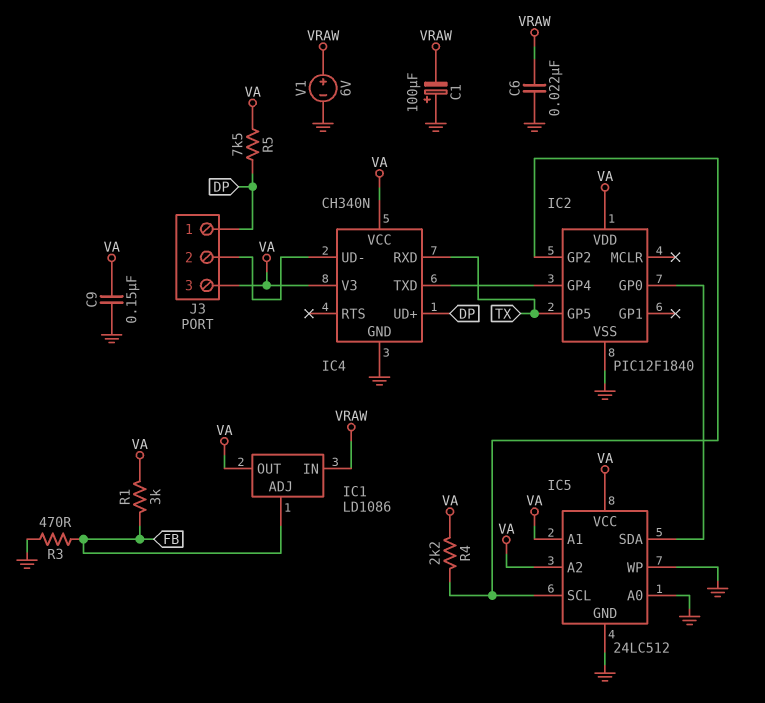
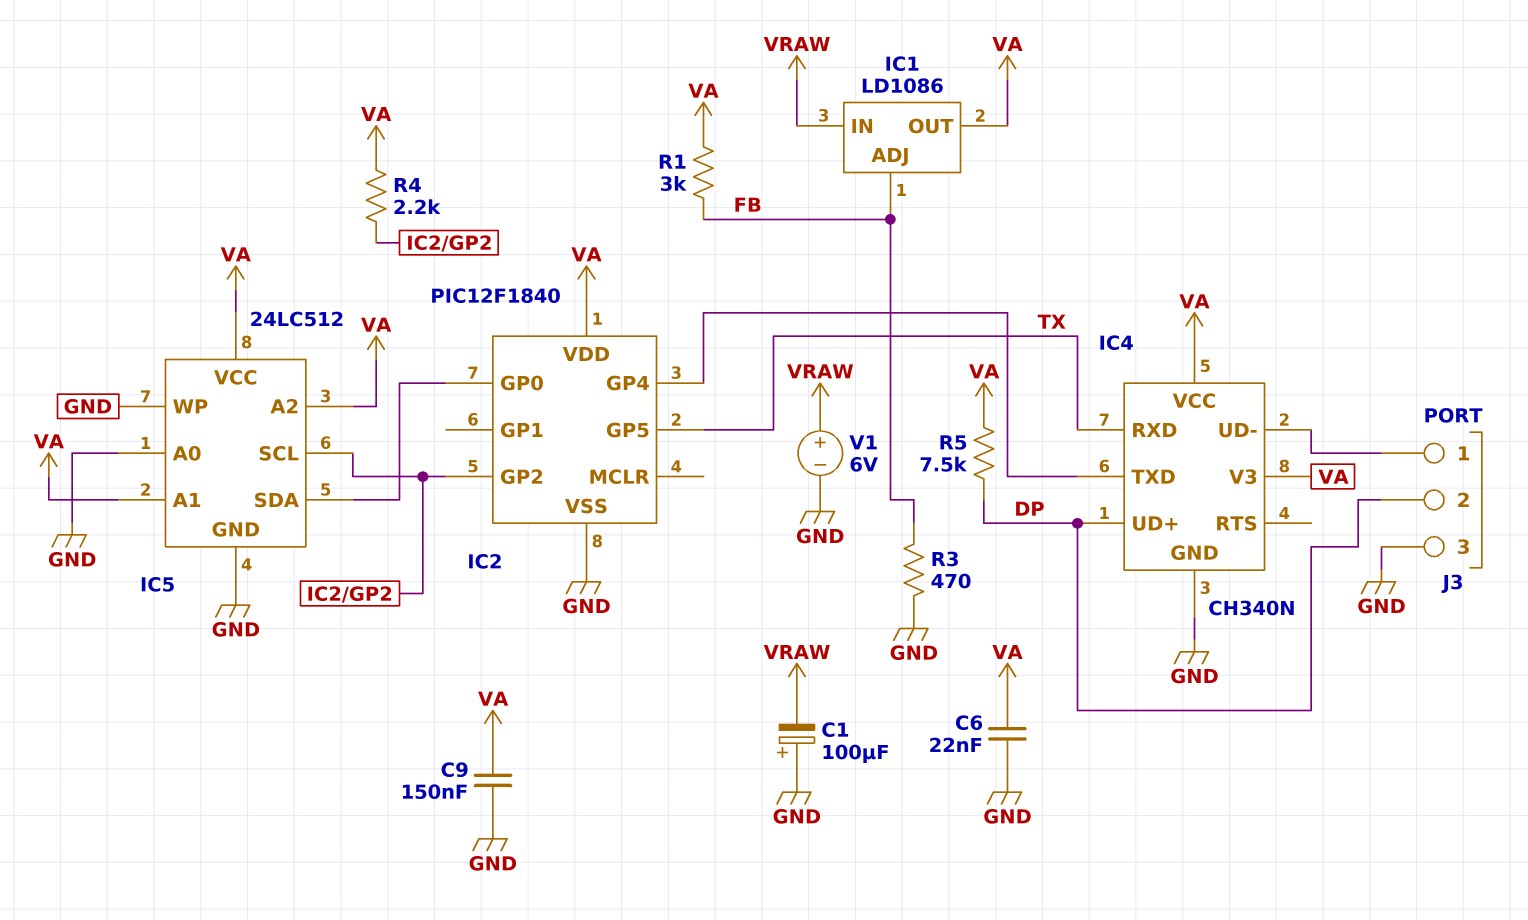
C6: 22nF (GND, VRAW) -> 22nF (GND, VA)
J3 pin 1: DP -> IC4/UD-
J3 pin 2: IC4/UD- -> DP
J3 pin 3: VA -> GND

